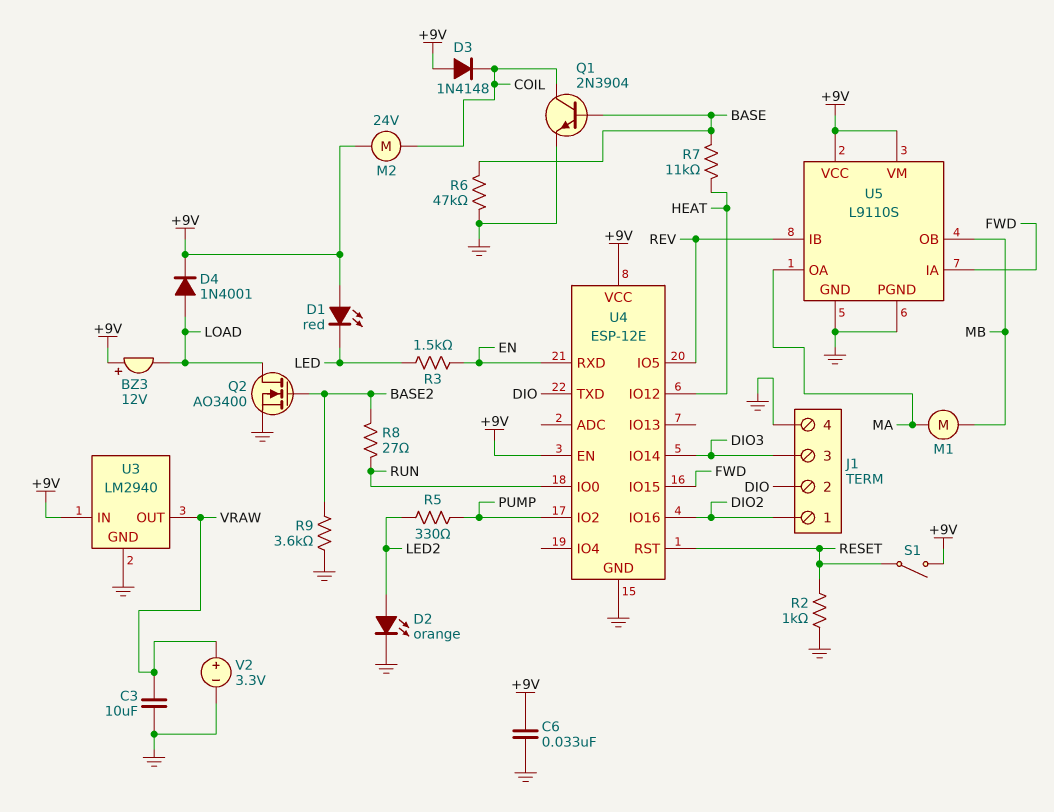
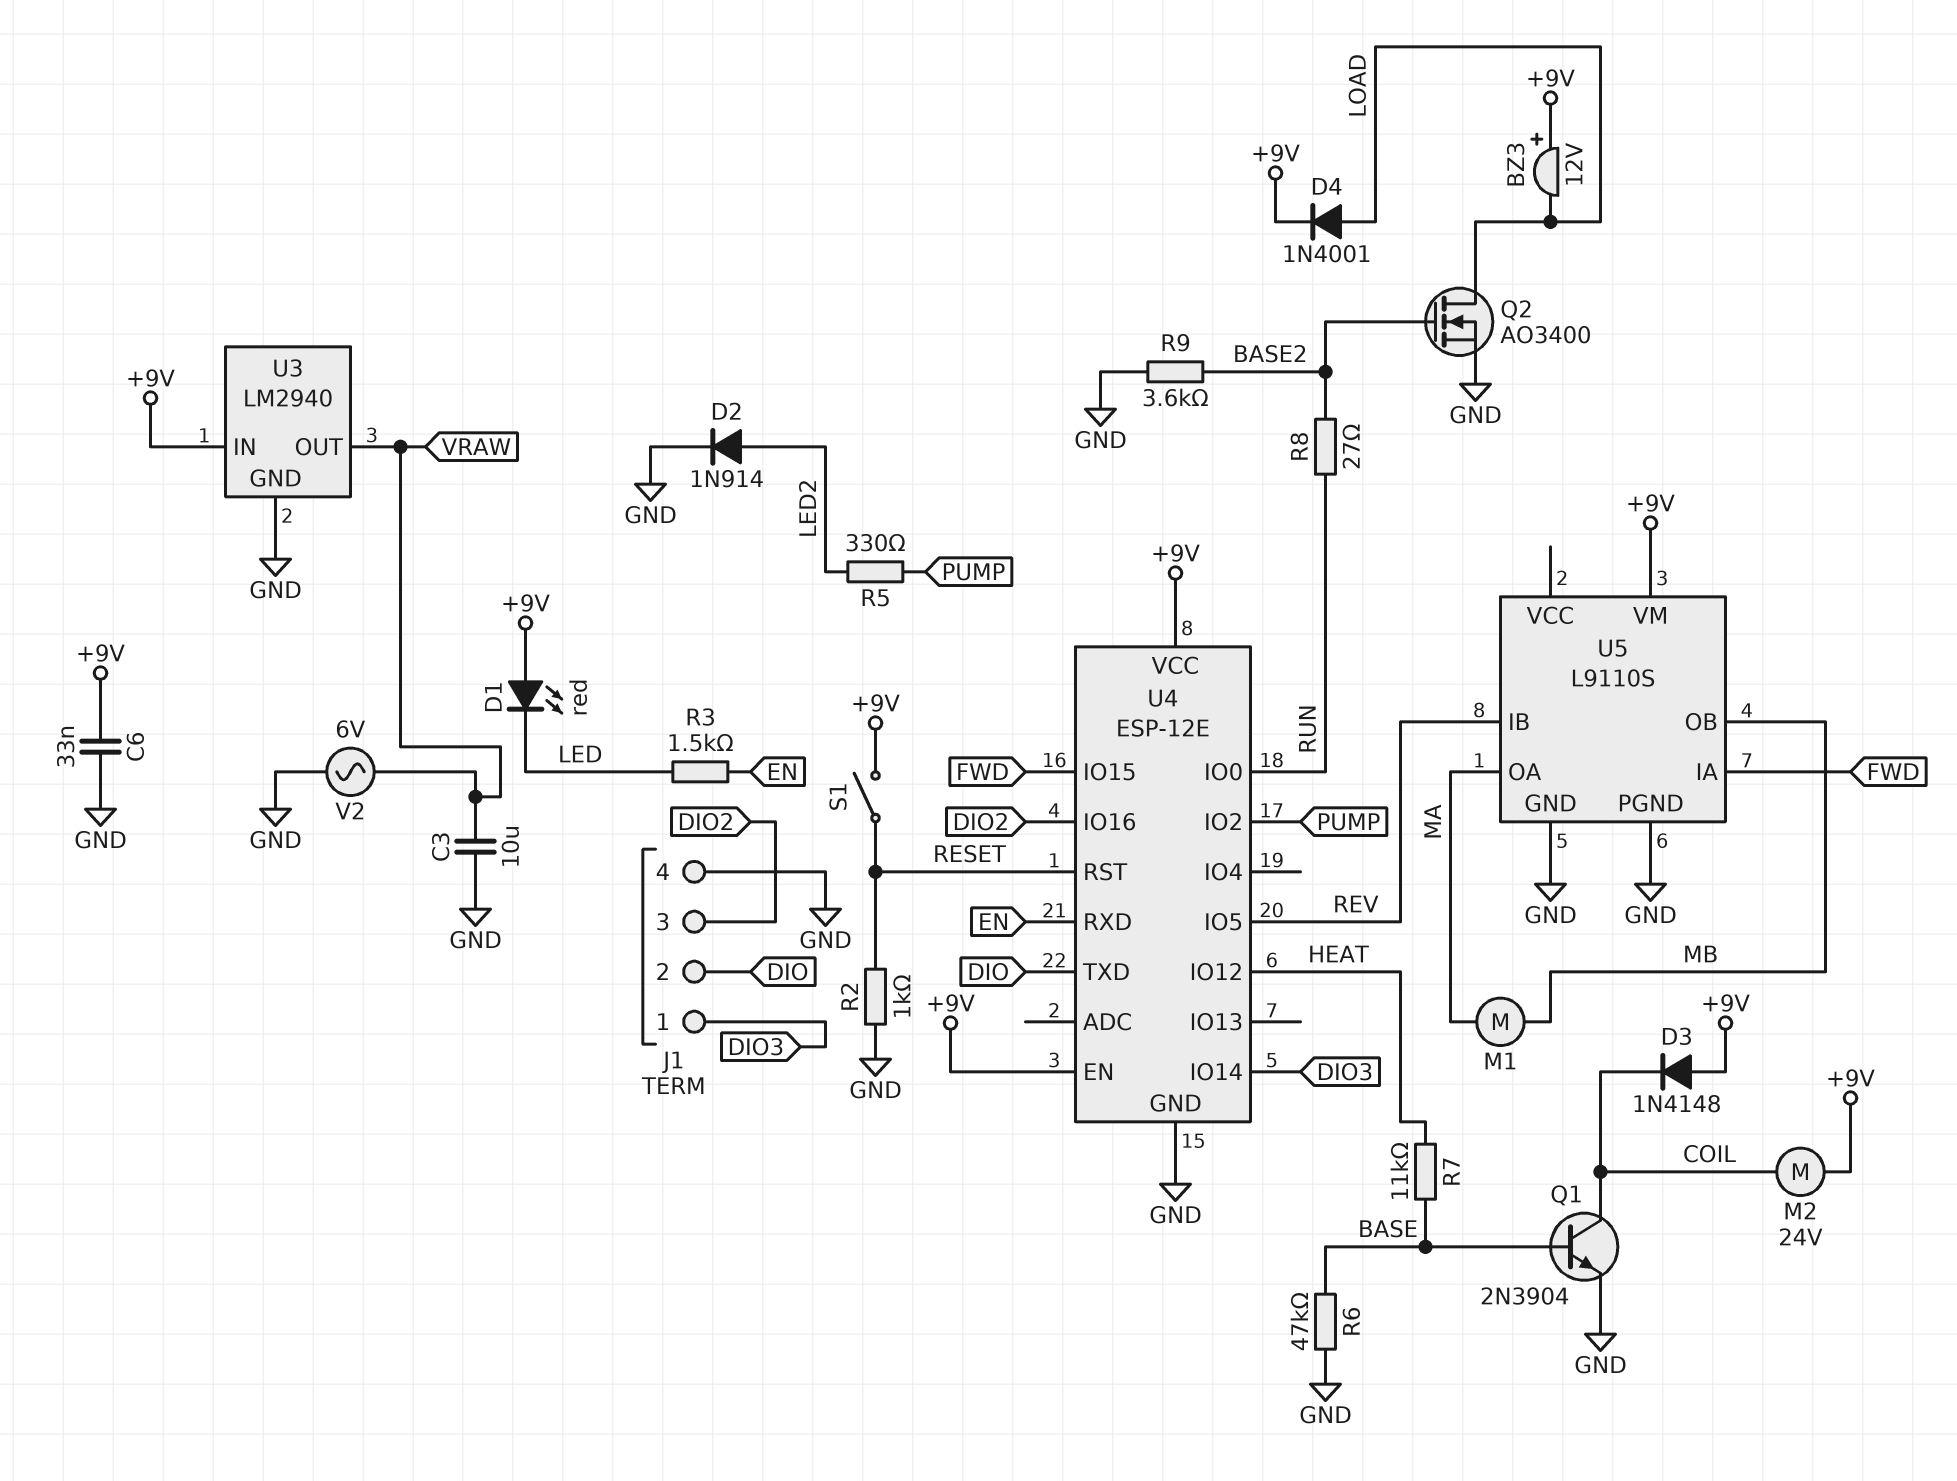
D2: LED orange (A LED2, K GND) -> diode 1N914 (A LED2, K GND)
J1 pin 1: DIO2 -> DIO3
J1 pin 3: DIO3 -> DIO2
U5 pin VCC: +9V -> none
V2: 3.3V (plus VRAW, minus GND) -> AC 6V (GND, VRAW)

